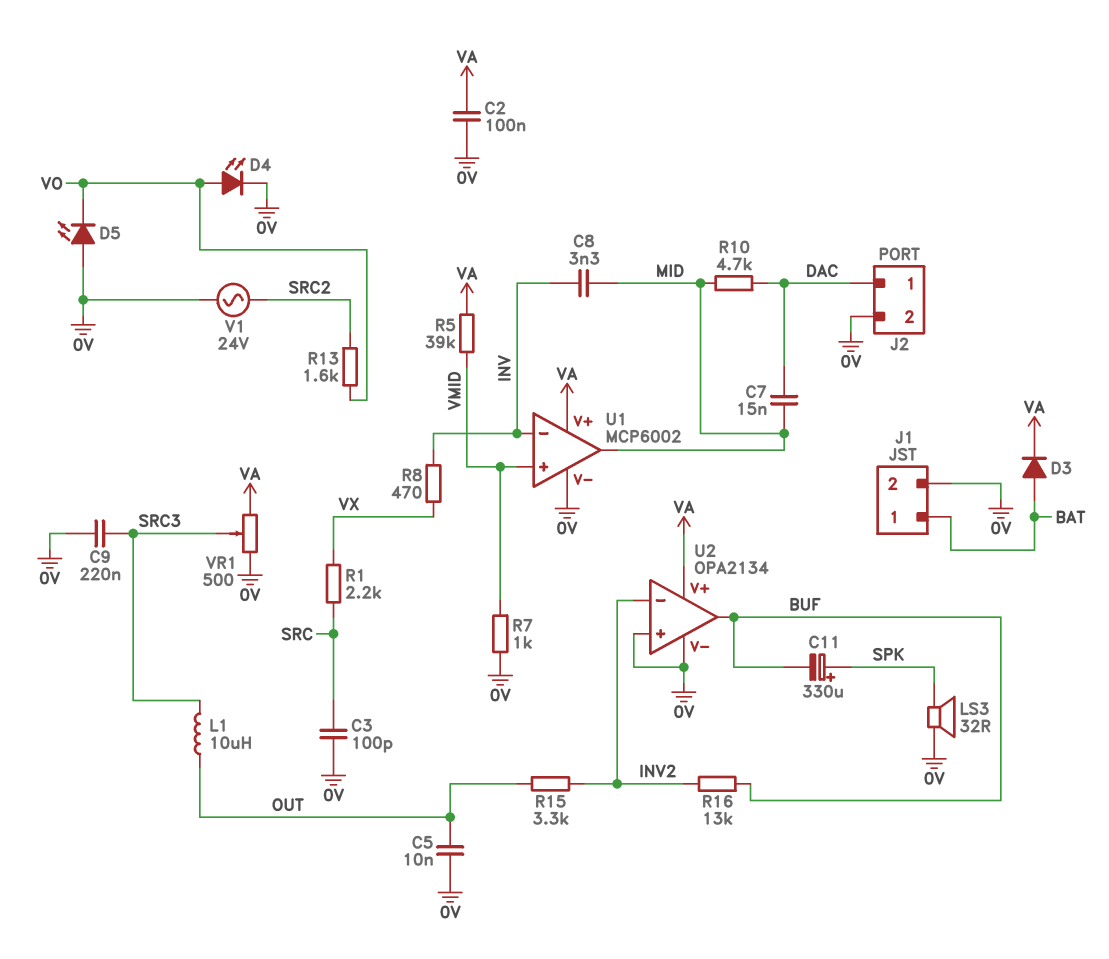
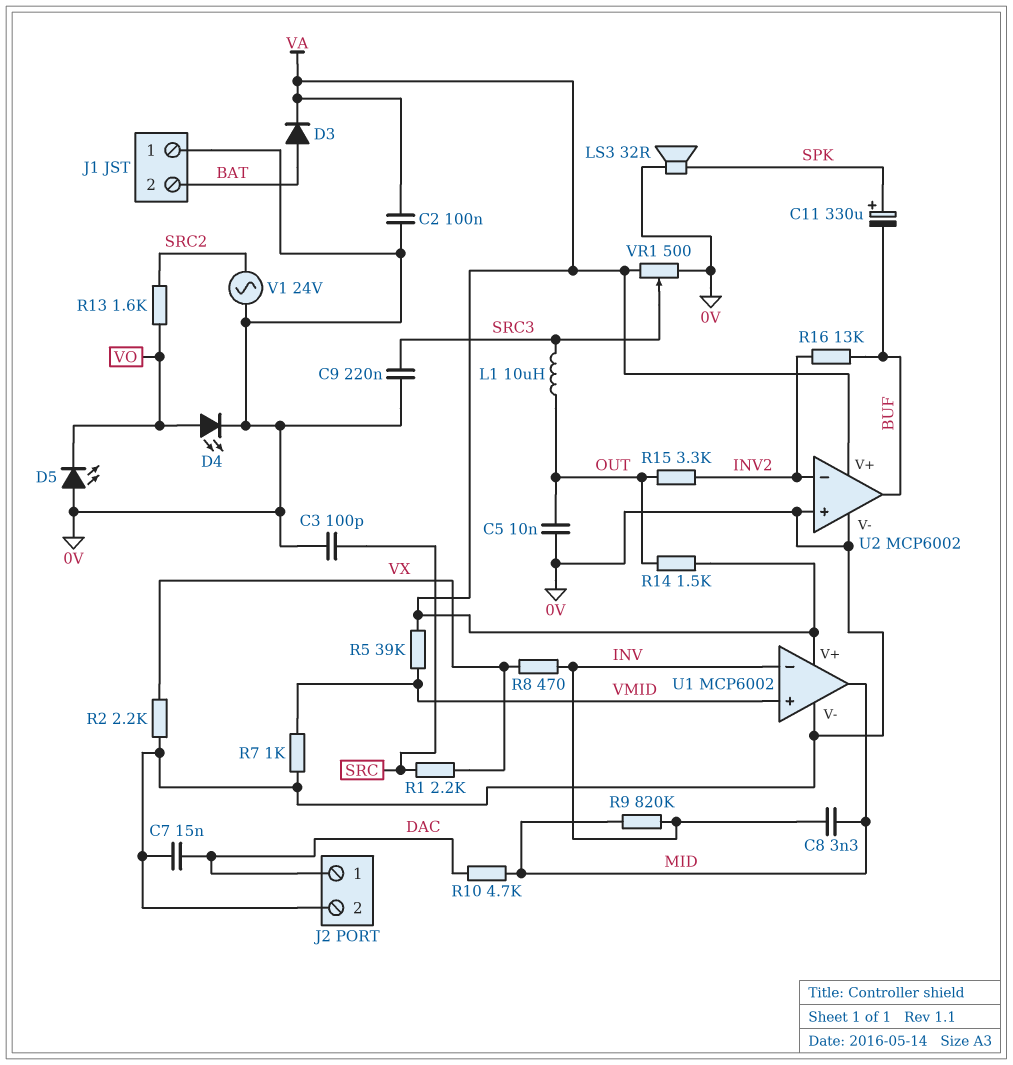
C7: 15nF (DAC, MID) -> 15nF (0V, DAC)
J1 pin 1: BAT -> 0V
J1 pin 2: 0V -> BAT
R2: none -> 2.2k (0V, VX)
R9: none -> 820k (INV, MID)
R14: none -> 1.5k (OUT, VA)
U2: OPA2134 -> MCP6002

